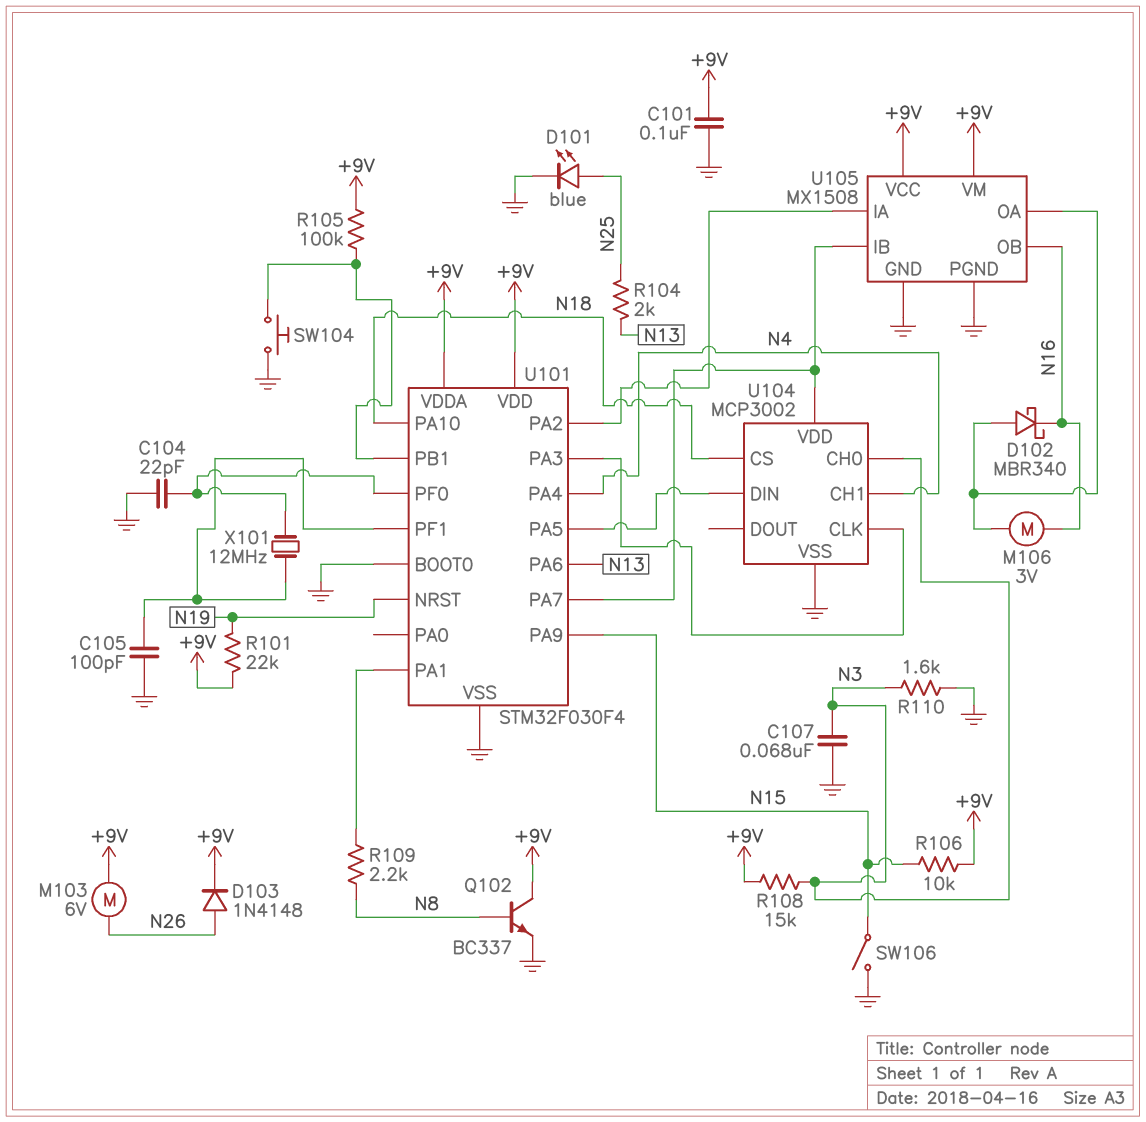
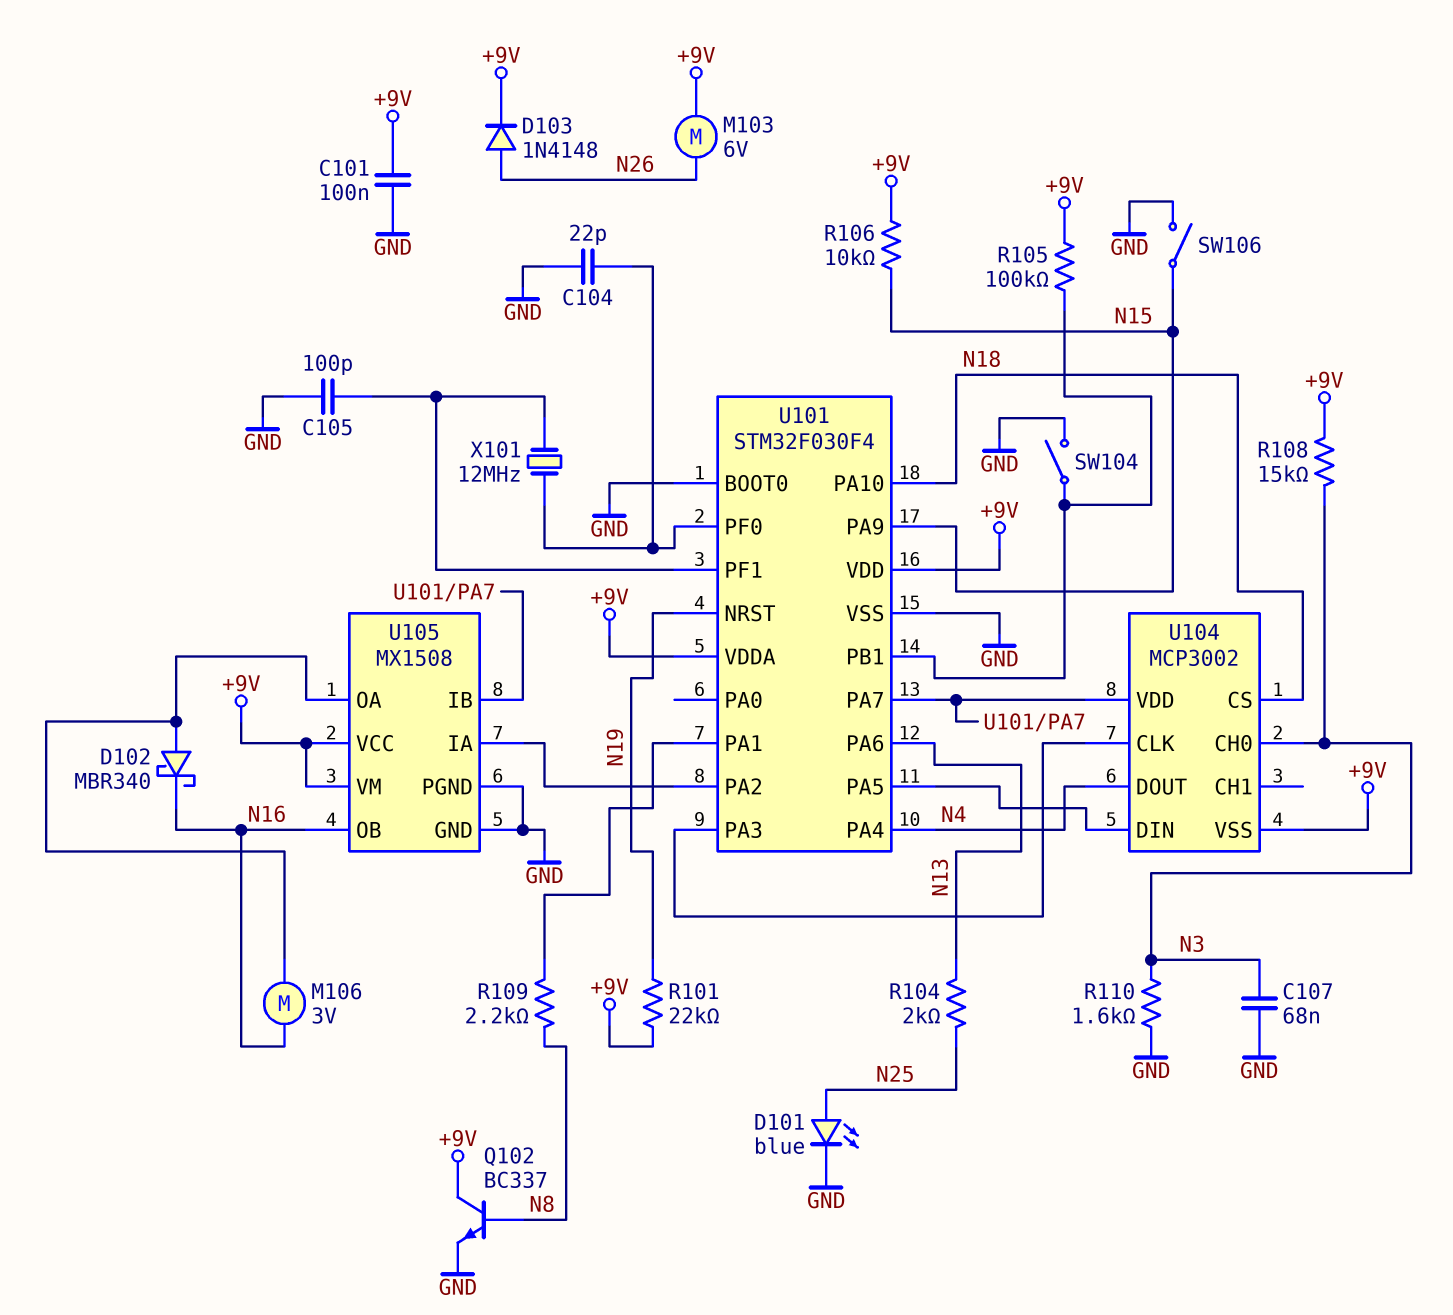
SW104: button (GND, U101/PB1) -> switch (GND, U101/PB1)
U104 pin CH1: N4 -> none
U104 pin DOUT: none -> N4
U104 pin VSS: GND -> +9V

